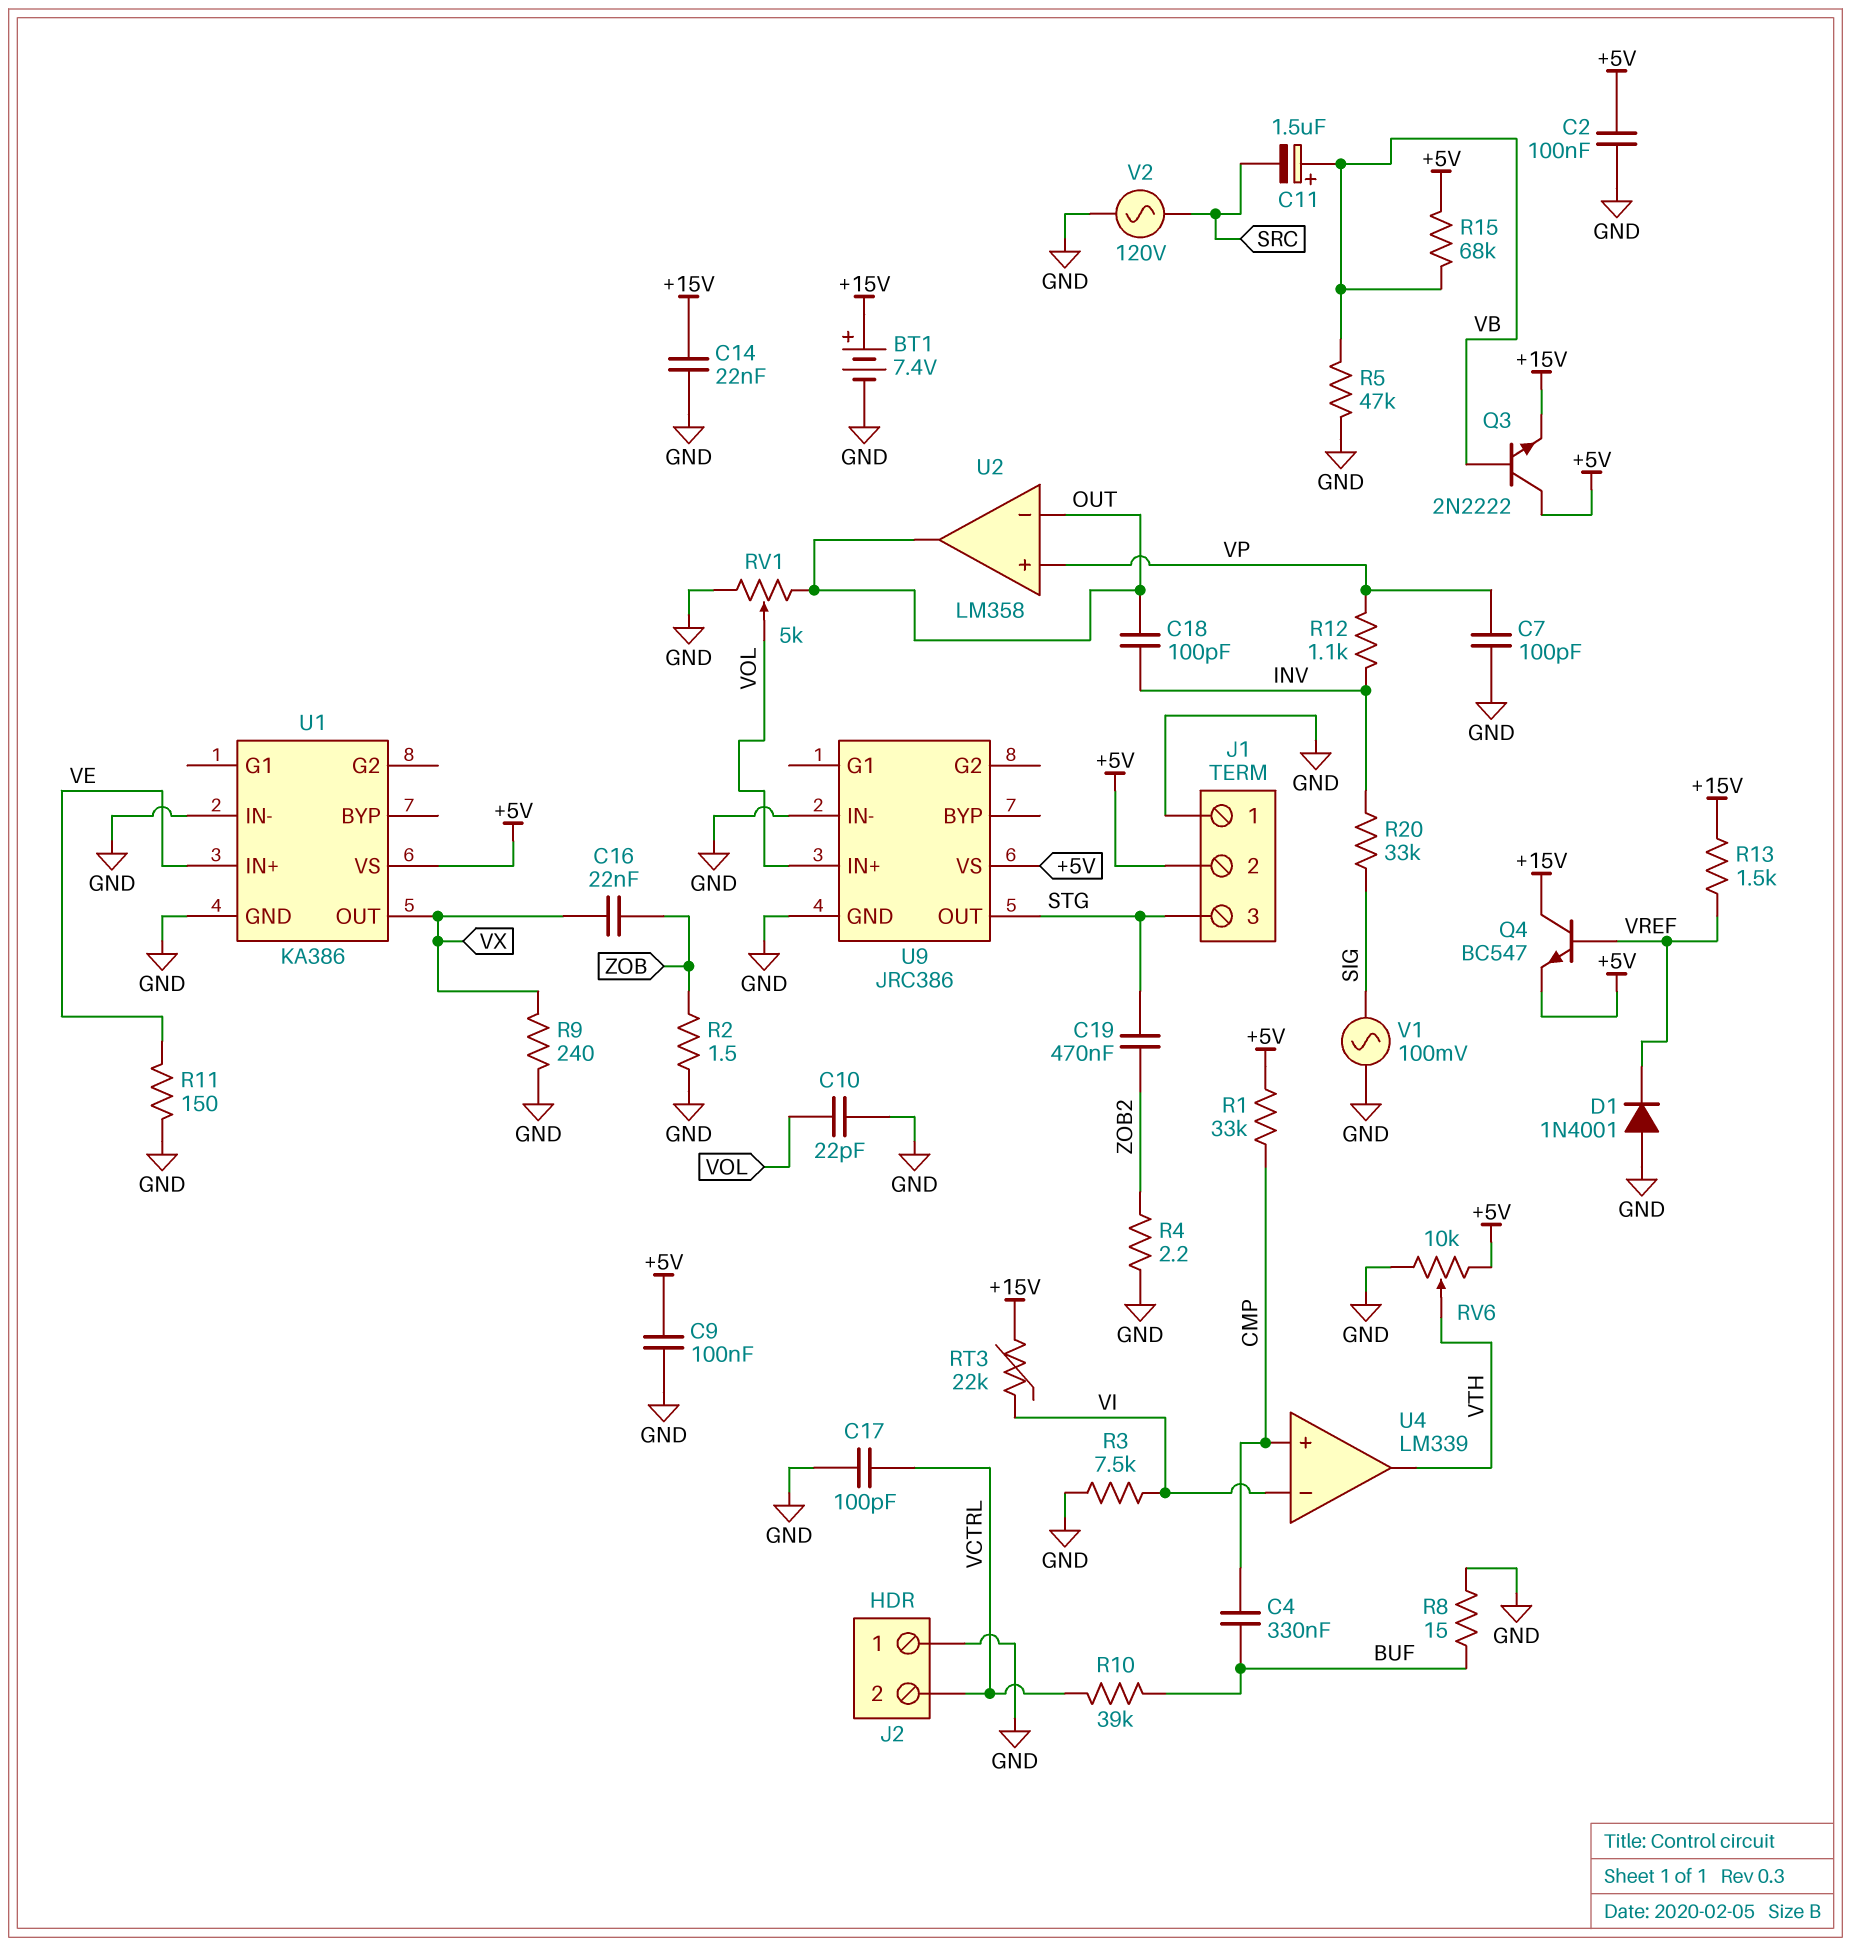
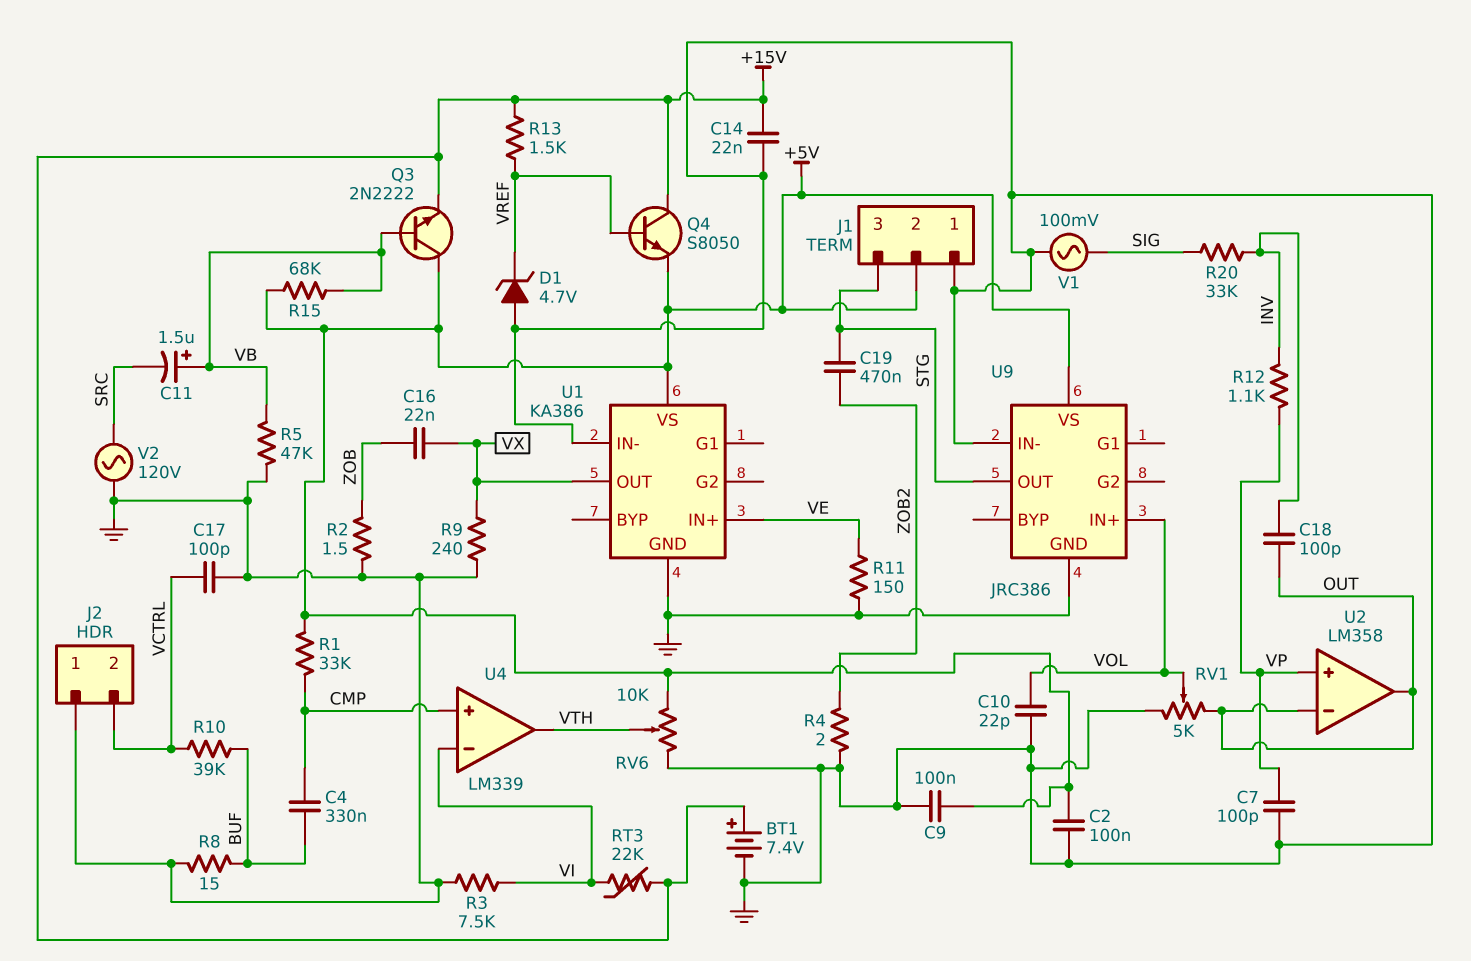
D1: diode 1N4001 (A GND, K VREF) -> zener 4.7V (A GND, K VREF)
Q4: NPN BC547 (B VREF, C +15V, E +5V) -> NPN S8050 (B VREF, C +15V, E +5V)
R4: 2.2 (GND, ZOB2) -> 2 (GND, ZOB2)

